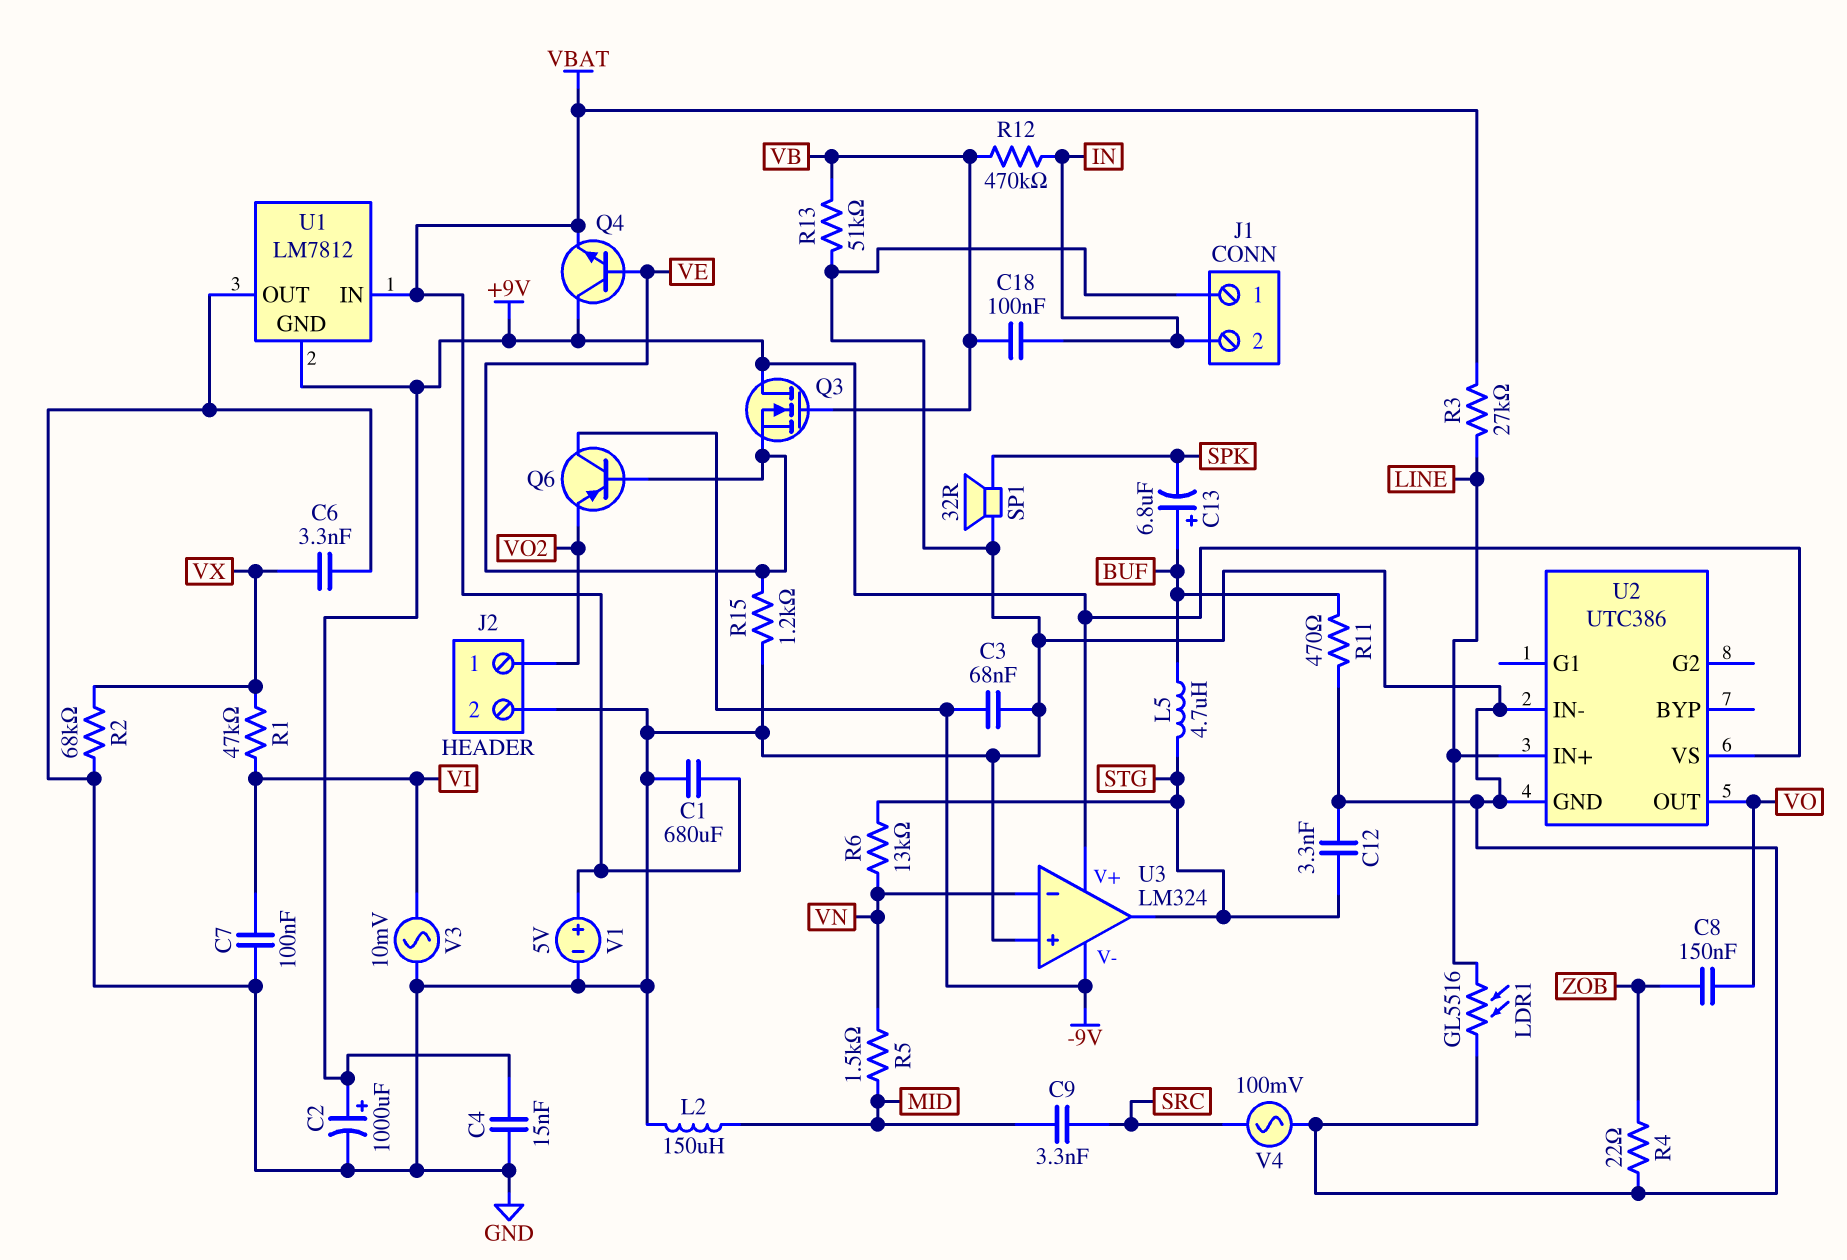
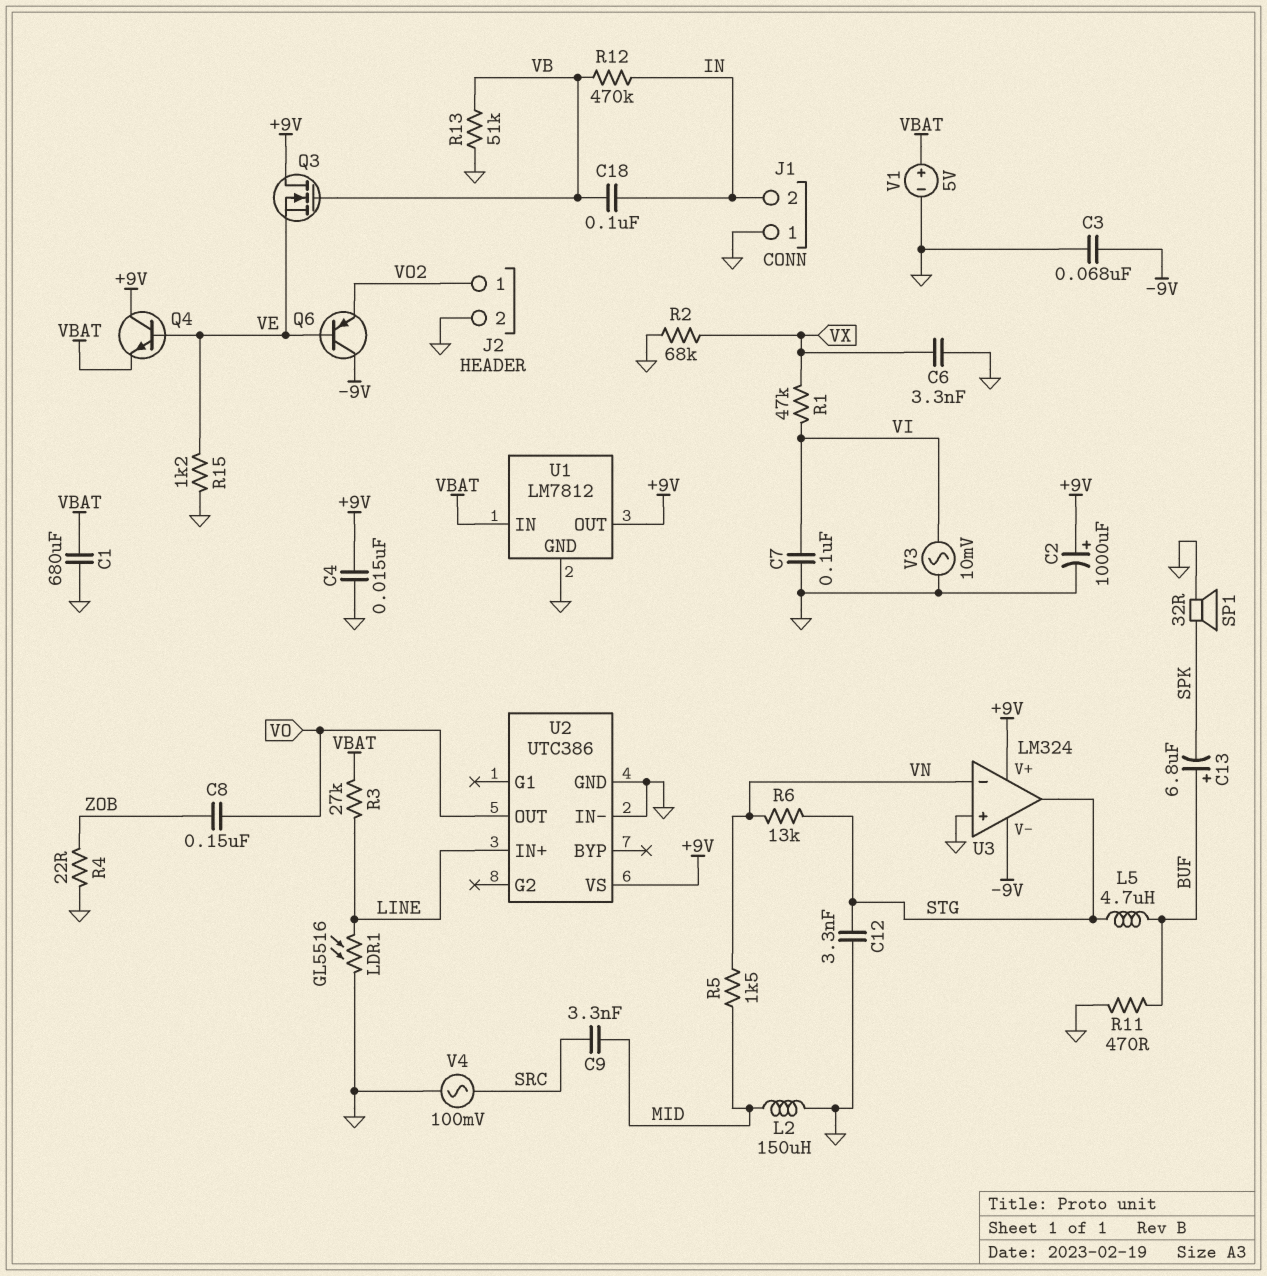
U1 pin GND: +9V -> GND
U1 pin OUT: GND -> +9V

